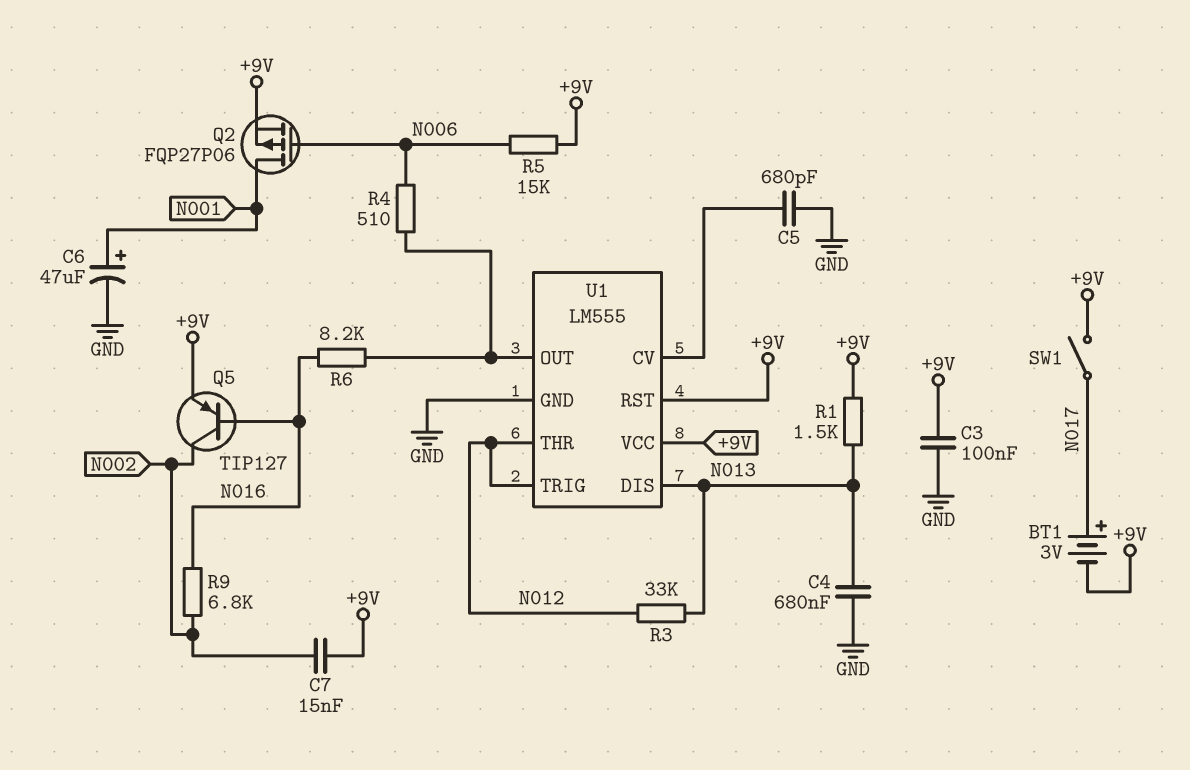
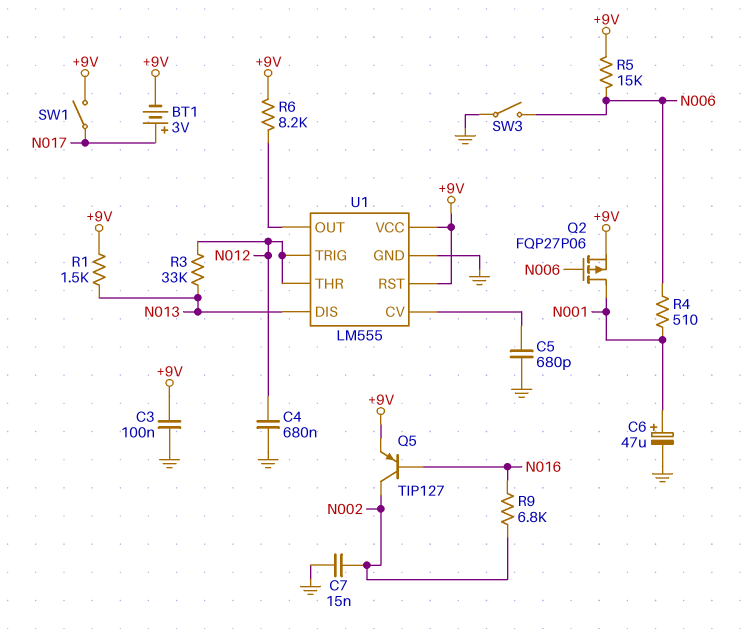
C4: 680nF (GND, N013) -> 680nF (GND, N012)
C7: 15nF (+9V, N002) -> 15nF (GND, N002)
R4: 510 (N006, U1/OUT) -> 510 (N001, N006)
R6: 8.2k (N016, U1/OUT) -> 8.2k (+9V, U1/OUT)
SW3: none -> switch (GND, N006)

